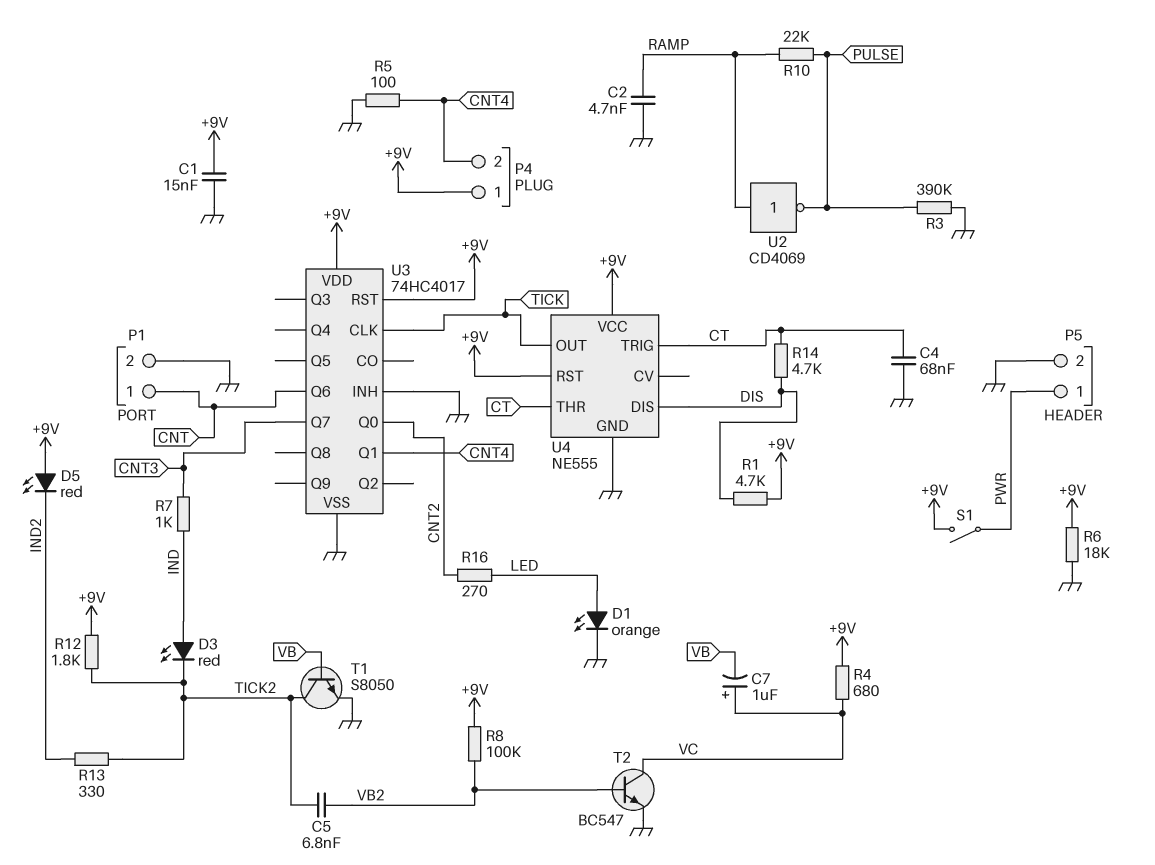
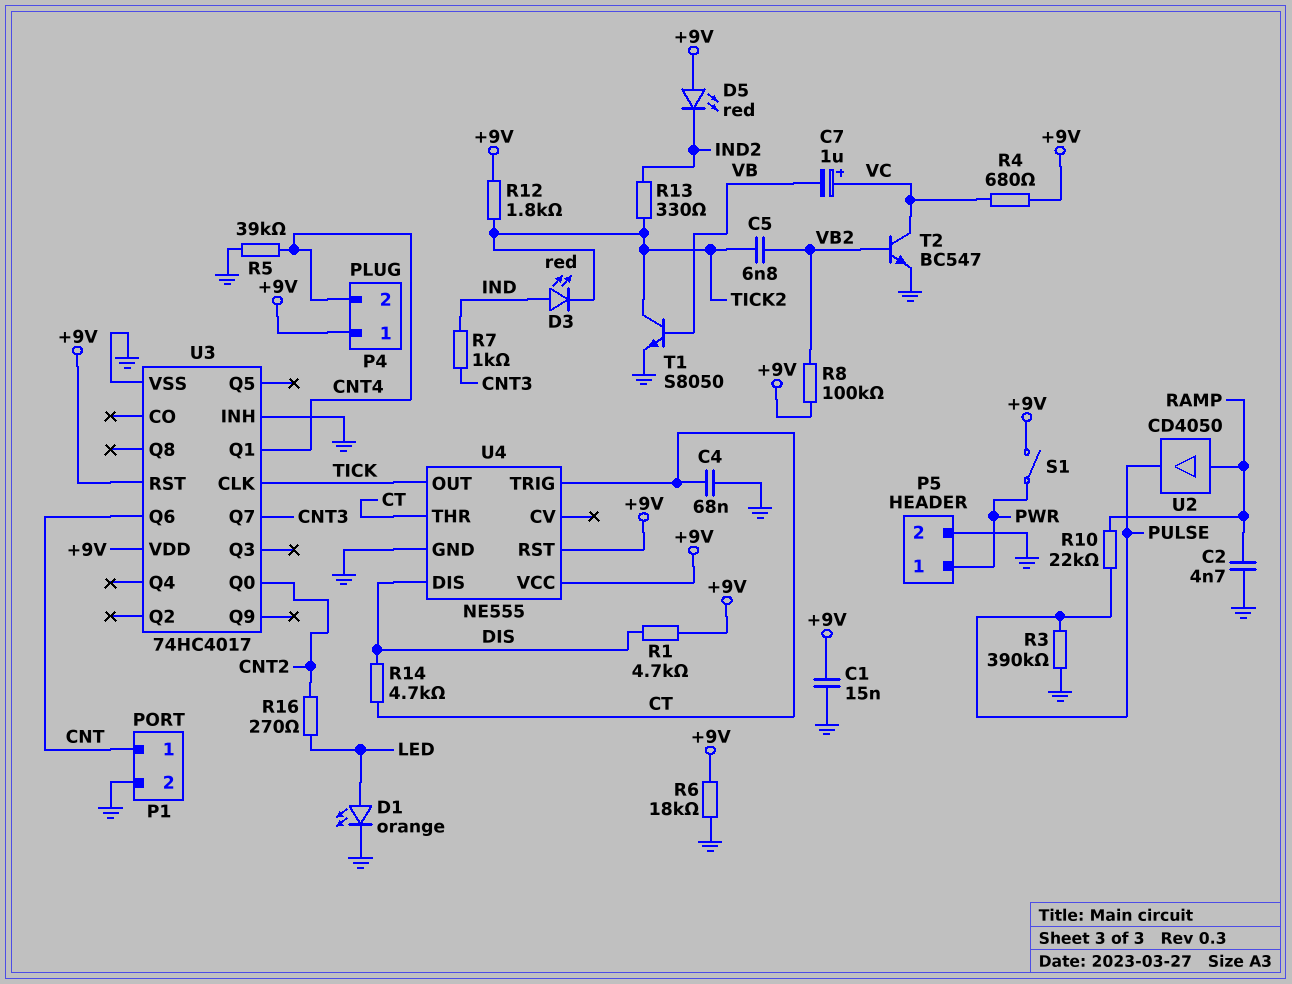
R5: 100 (CNT4, GND) -> 39k (CNT4, GND)
U2: NOT CD4069 (in RAMP, out PULSE) -> buffer CD4050 (in RAMP, out PULSE)

